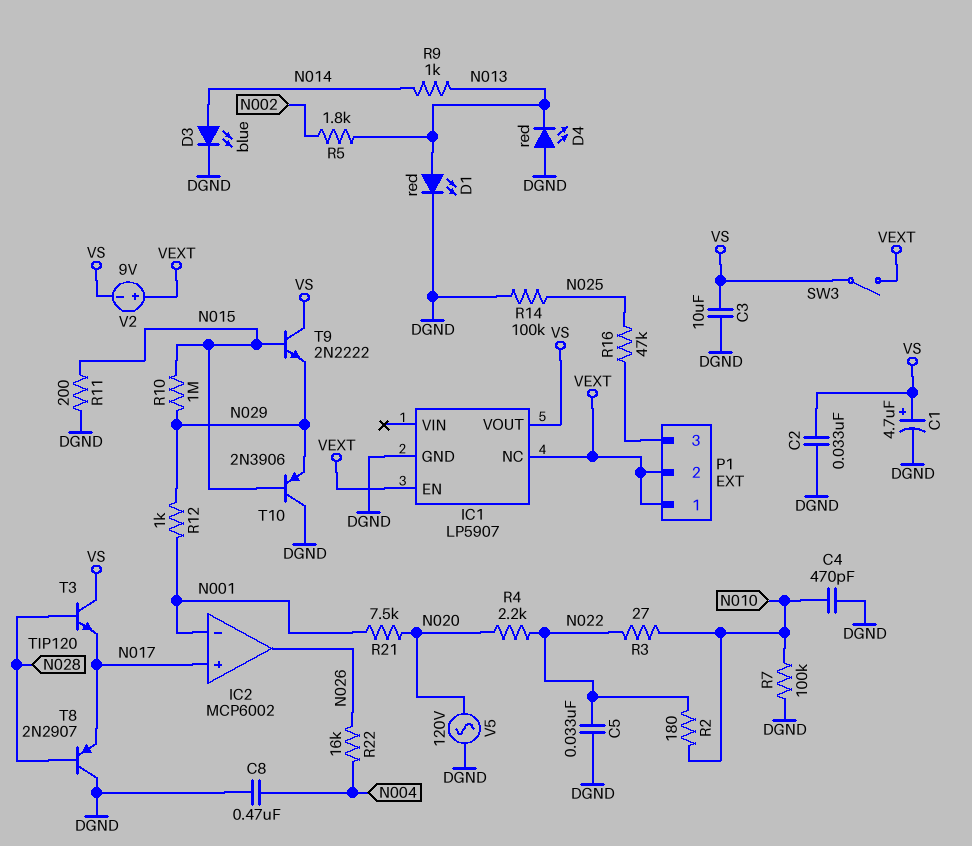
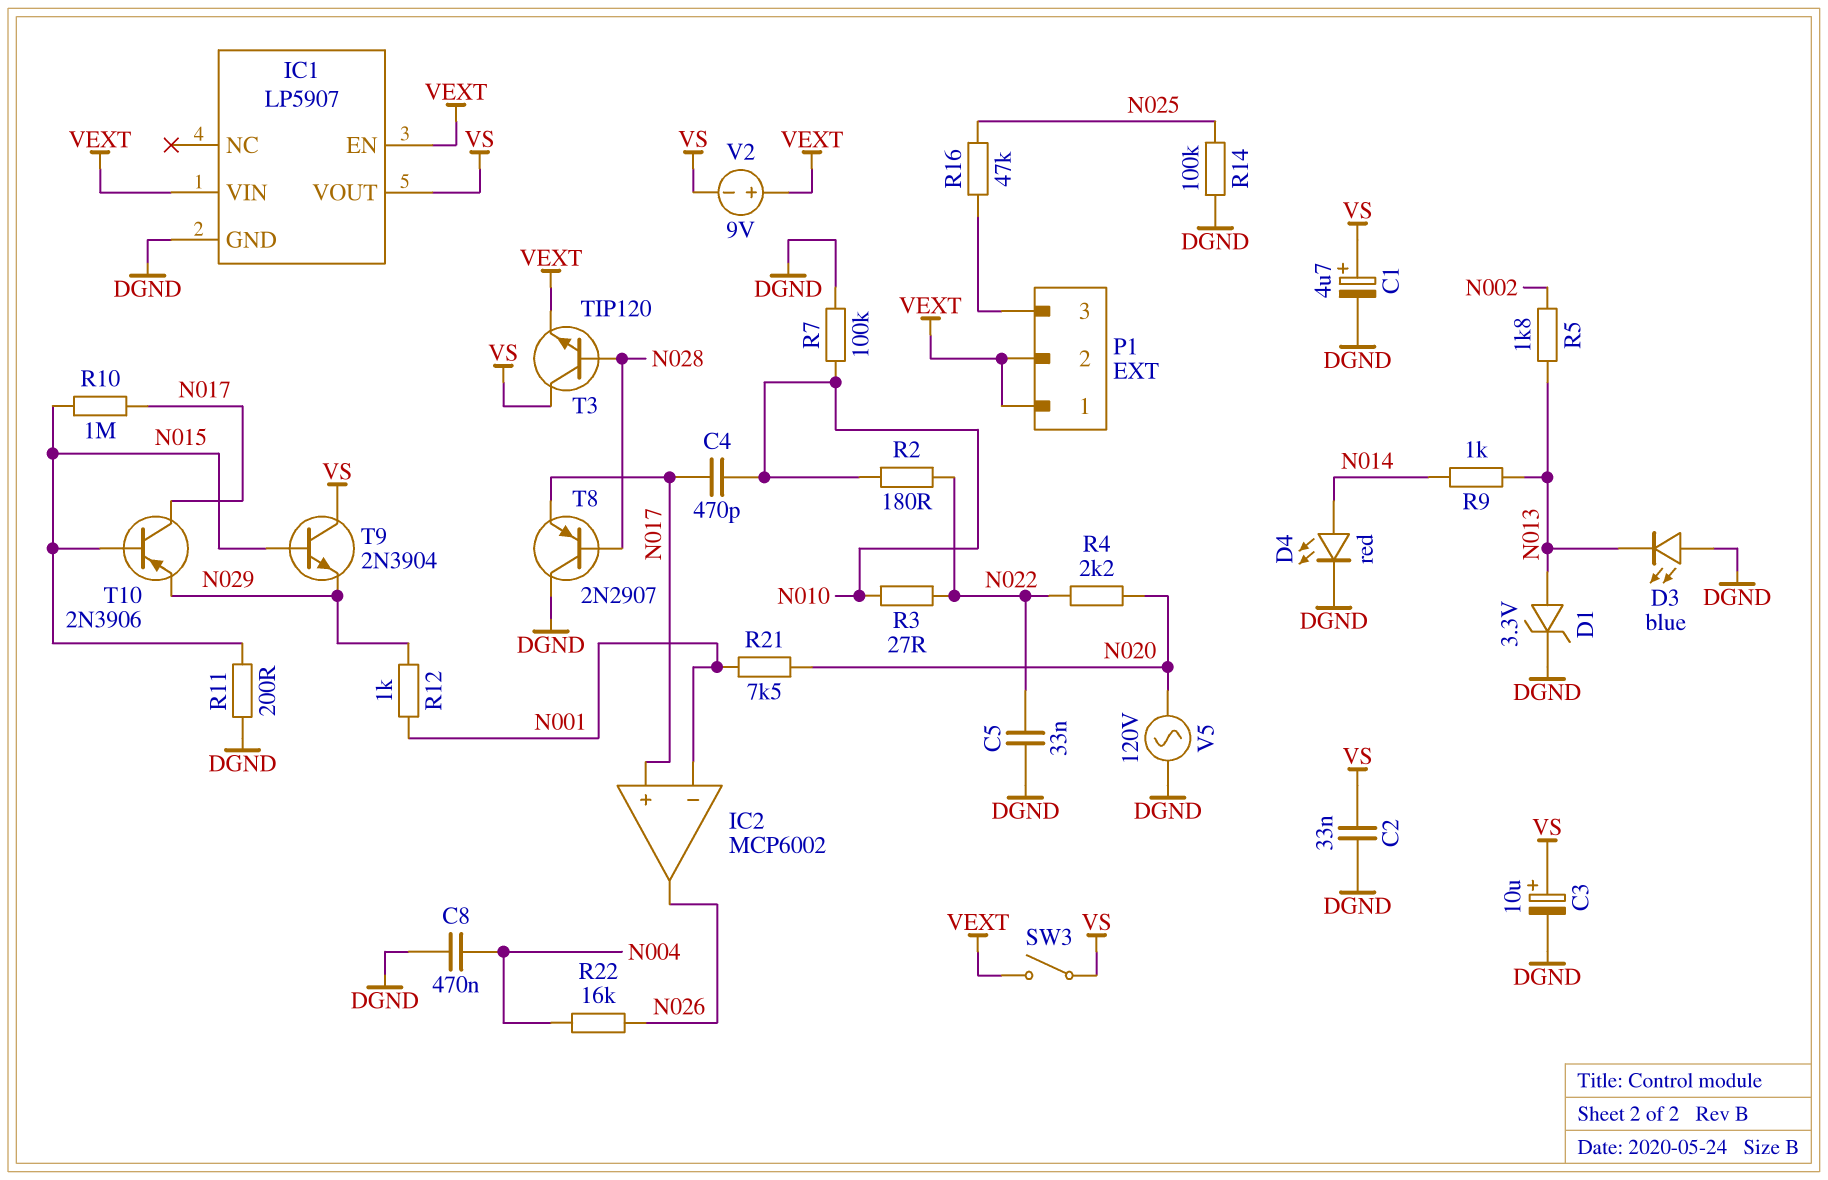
C3: 10uF (DGND, VS) -> 10uF (plus VS, minus DGND)
C4: 470pF (DGND, N010) -> 470pF (N010, N017)
D1: LED red (A N013, K DGND) -> zener 3.3V (A N013, K DGND)
D3: LED blue (A N014, K DGND) -> LED blue (A DGND, K N013)
D4: LED red (A DGND, K N013) -> LED red (A N014, K DGND)
IC1 pin NC: VEXT -> none
IC1 pin VIN: none -> VEXT
R10: 1M (N015, N029) -> 1M (N015, N017)
T3: NPN TIP120 (B N028, C VS, E N017) -> NPN TIP120 (B N028, C VS, E VEXT)
T9: NPN 2N2222 (B N015, C VS, E N029) -> NPN 2N3904 (B N015, C VS, E N029)
T10: PNP 2N3906 (B N015, C DGND, E N029) -> PNP 2N3906 (B N015, C N017, E N029)

